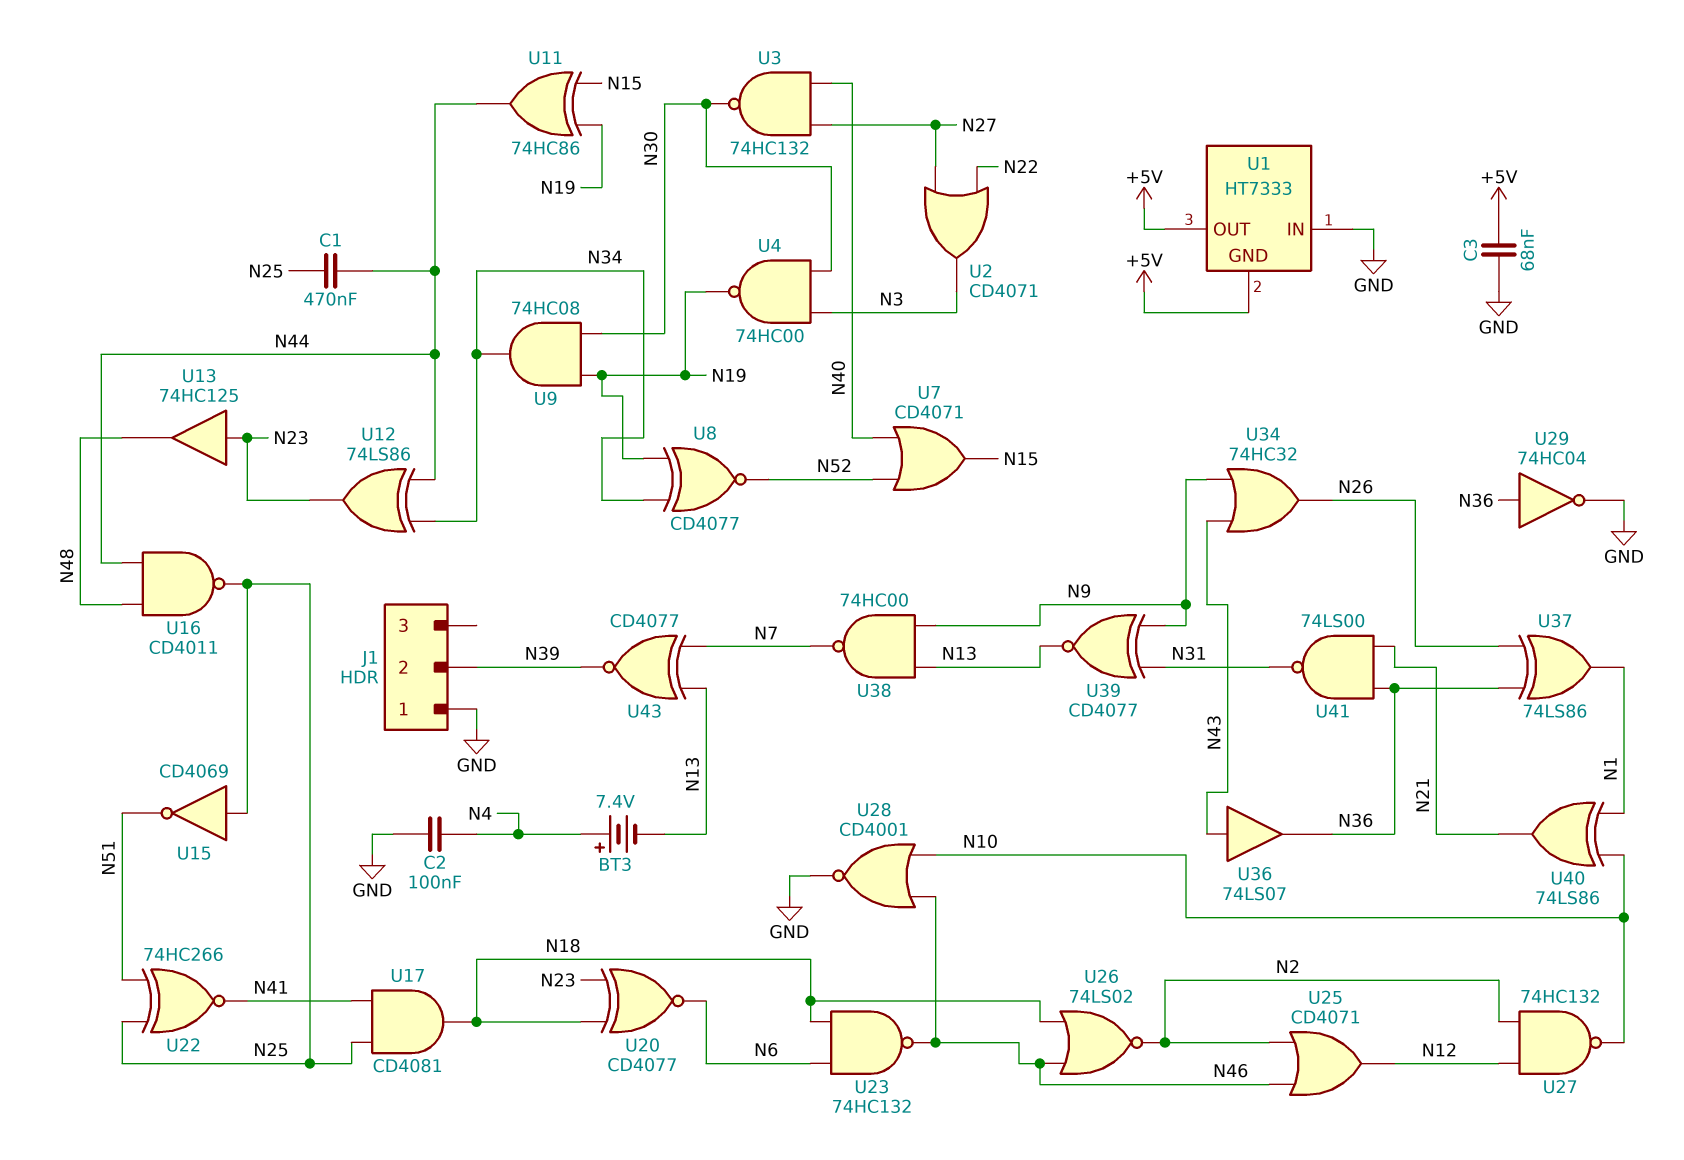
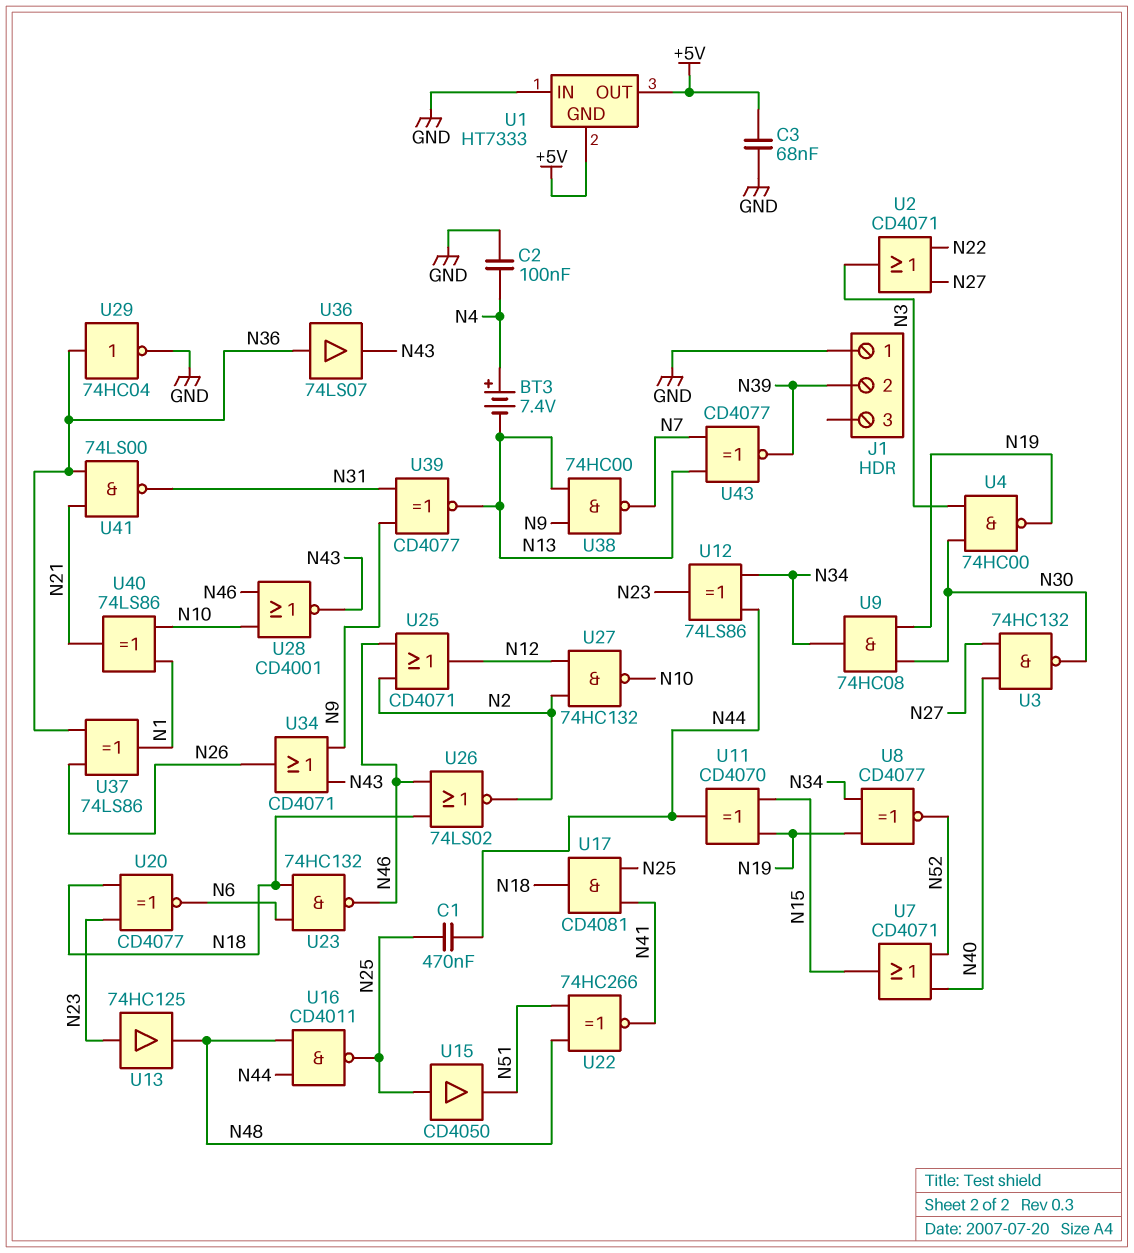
U11: XOR 74HC86 (in N15, in N19, out N44) -> XOR CD4070 (in N15, in N19, out N44)
U15: NOT CD4069 (in N25, out N51) -> buffer CD4050 (in N25, out N51)
U22: XNOR 74HC266 (in N25, in N51, out N41) -> XNOR 74HC266 (in N48, in N51, out N41)
U28: NOR CD4001 (in N10, in N46, out GND) -> NOR CD4001 (in N10, in N46, out N43)
U34: OR 74HC32 (in N9, in N43, out N26) -> OR CD4071 (in N9, in N43, out N26)
U36: buffer 74LS07 (in N43, out N36) -> buffer 74LS07 (in N36, out N43)

